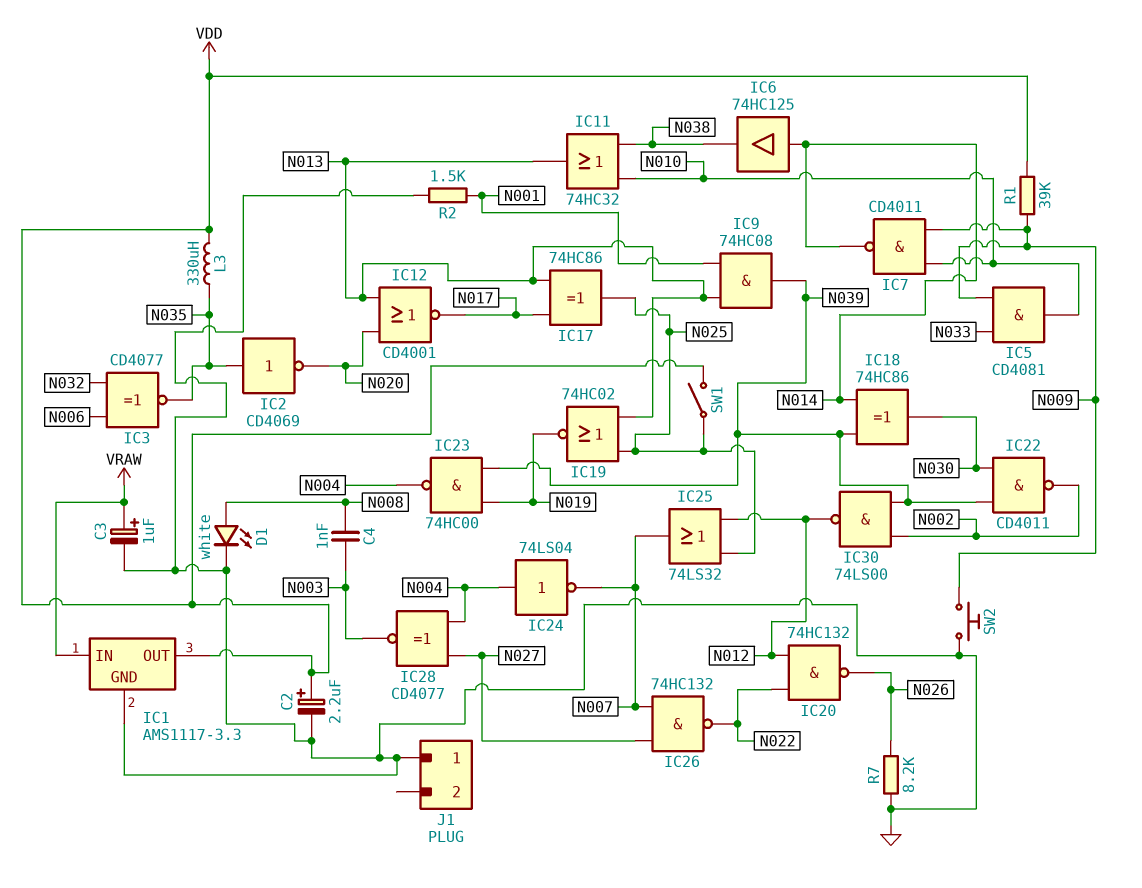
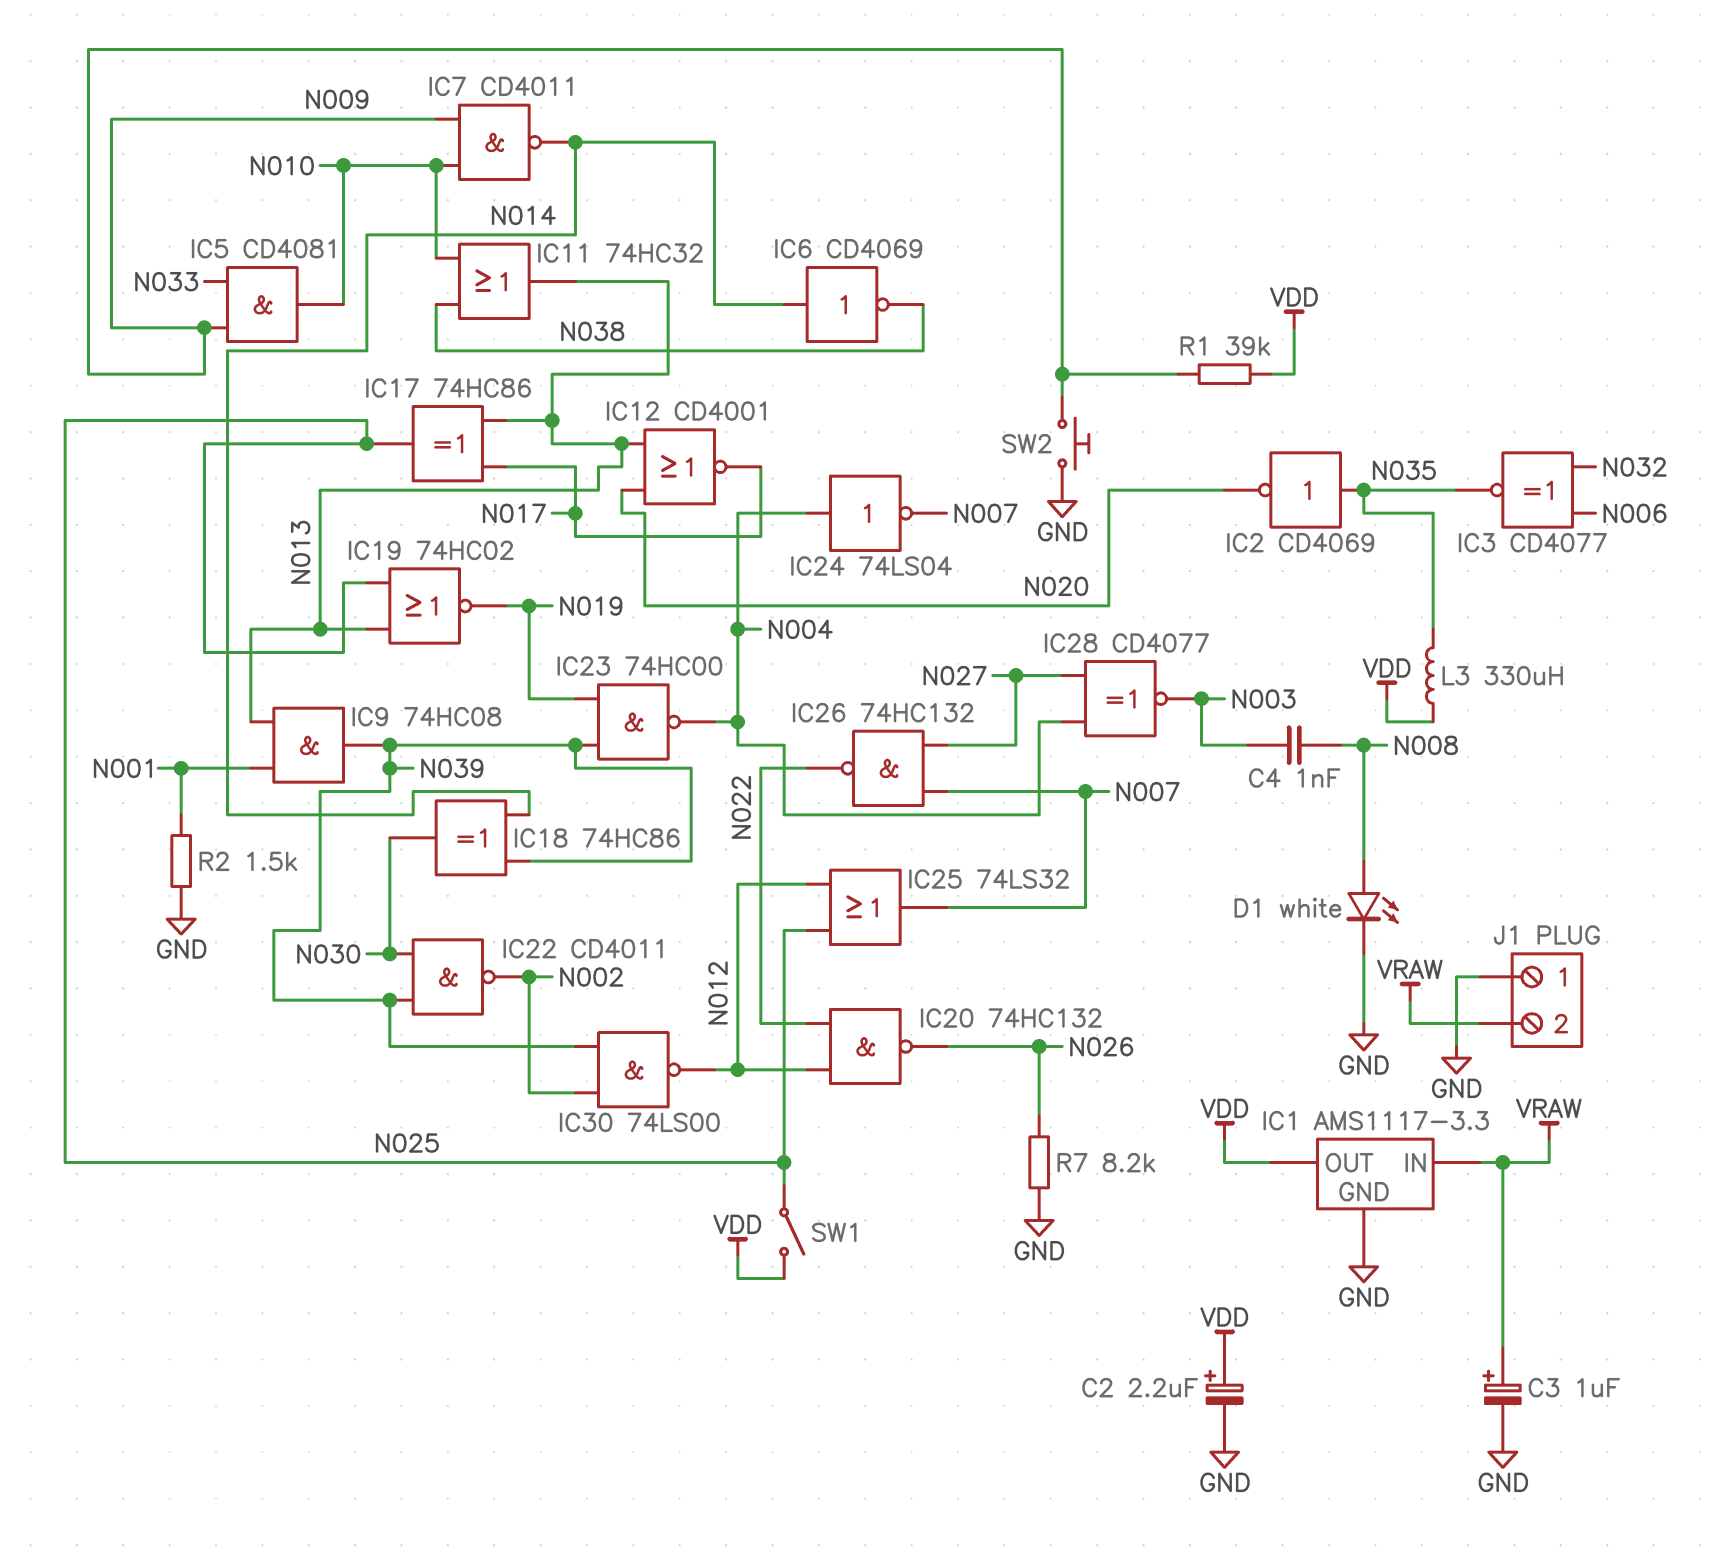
IC6: buffer 74HC125 (in N014, out N038) -> NOT CD4069 (in N014, out N038)
J1 pin 2: none -> VRAW

